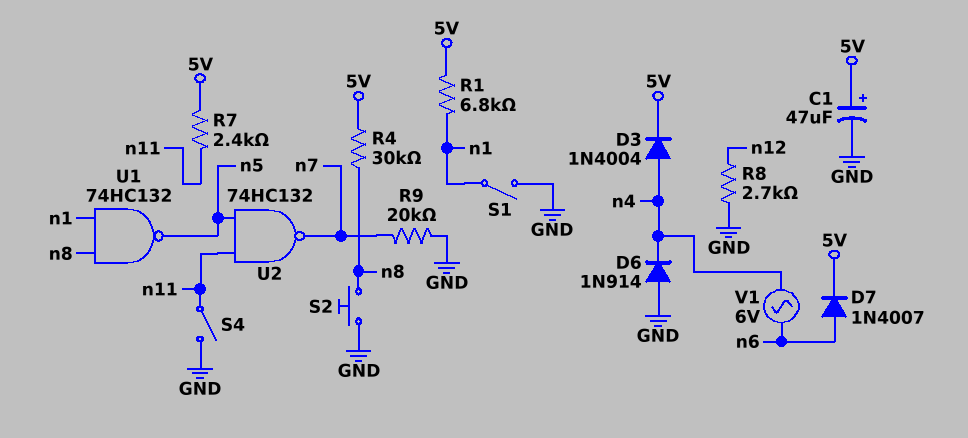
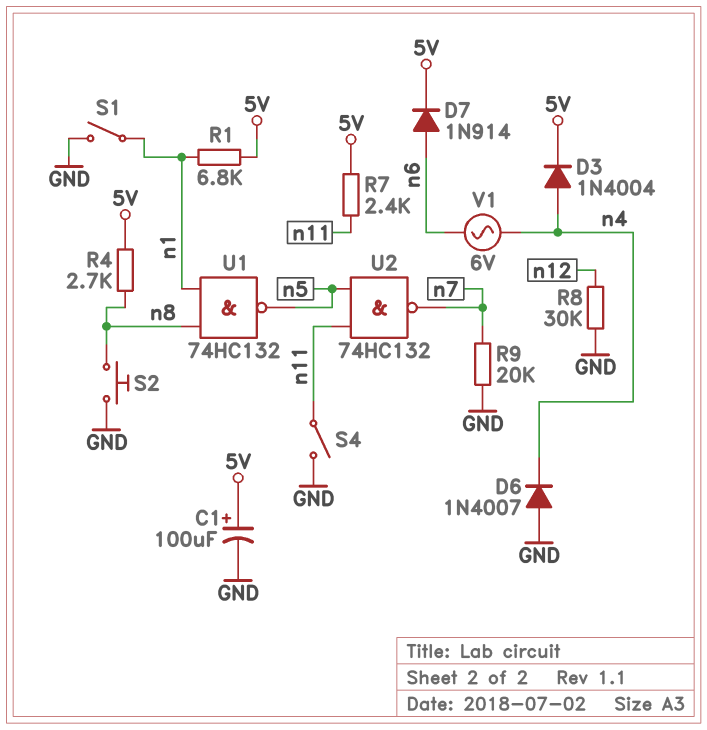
C1: 47uF (plus 5V, minus GND) -> 100uF (plus 5V, minus GND)
D6: diode 1N914 (A GND, K n4) -> diode 1N4007 (A GND, K n4)
D7: diode 1N4007 (A n6, K 5V) -> diode 1N914 (A n6, K 5V)
R4: 30k (5V, n8) -> 2.7k (5V, n8)
R8: 2.7k (GND, n12) -> 30k (GND, n12)

